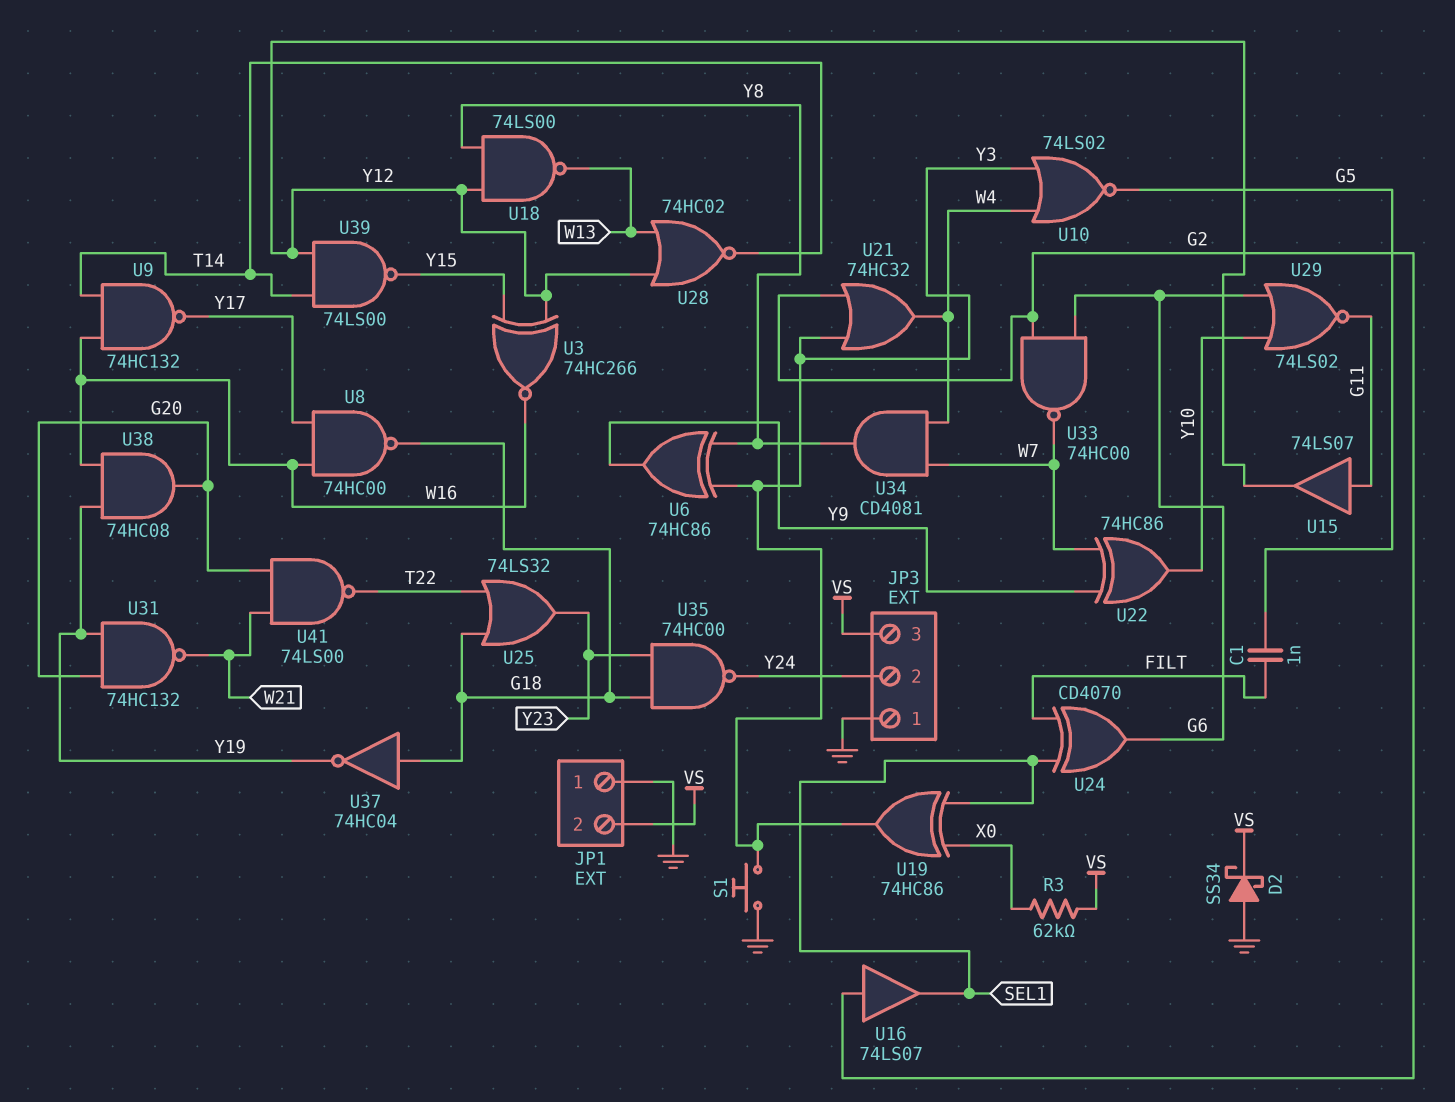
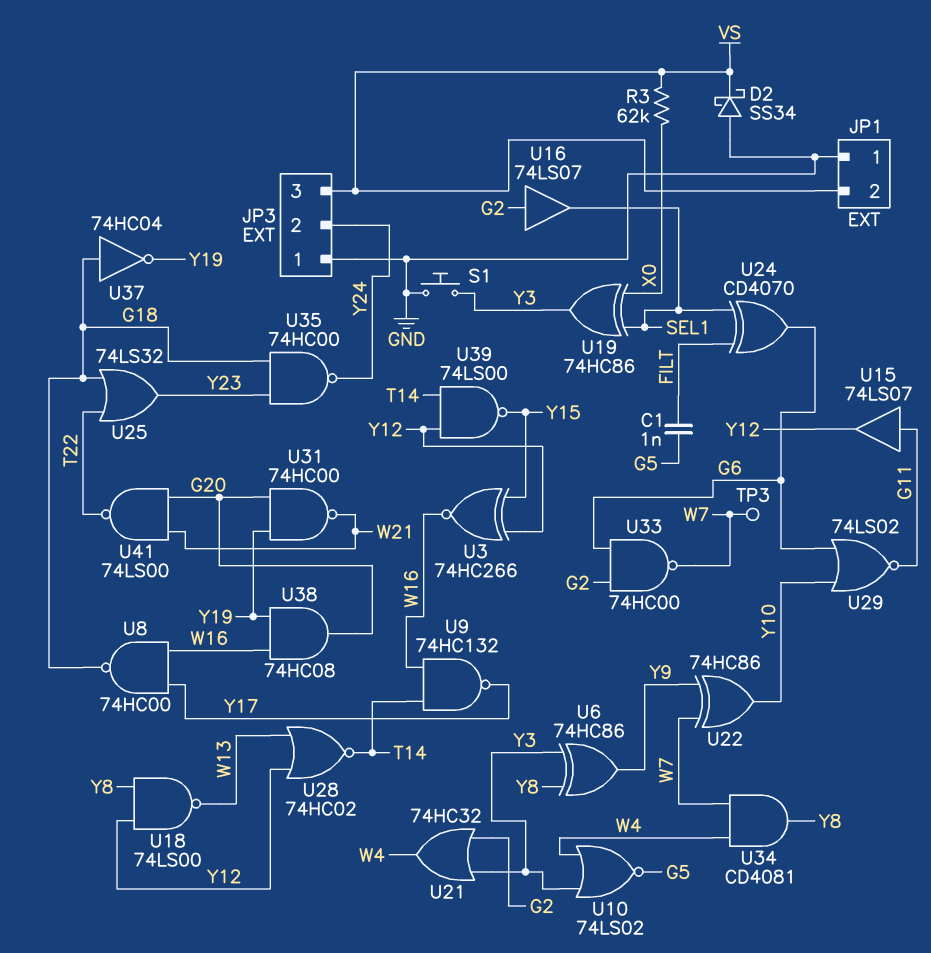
TP3: none -> test point (W7)
U31: NAND 74HC132 (in G20, in Y19, out W21) -> NAND 74HC00 (in G20, in Y19, out W21)

